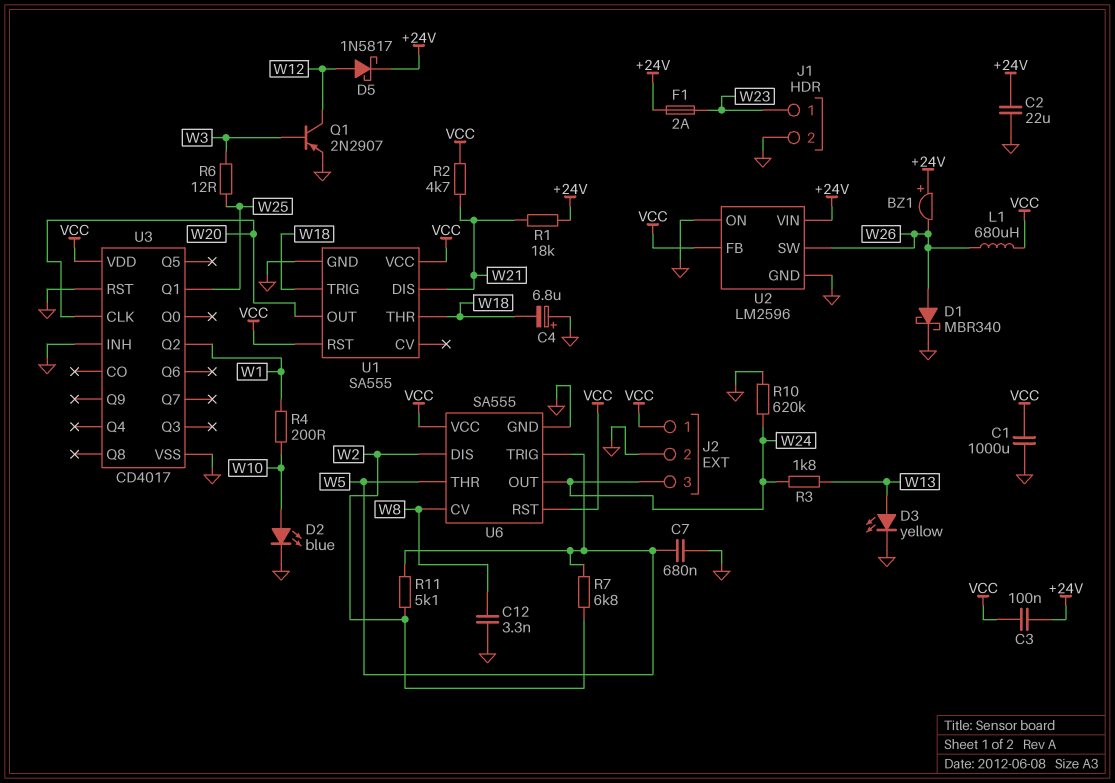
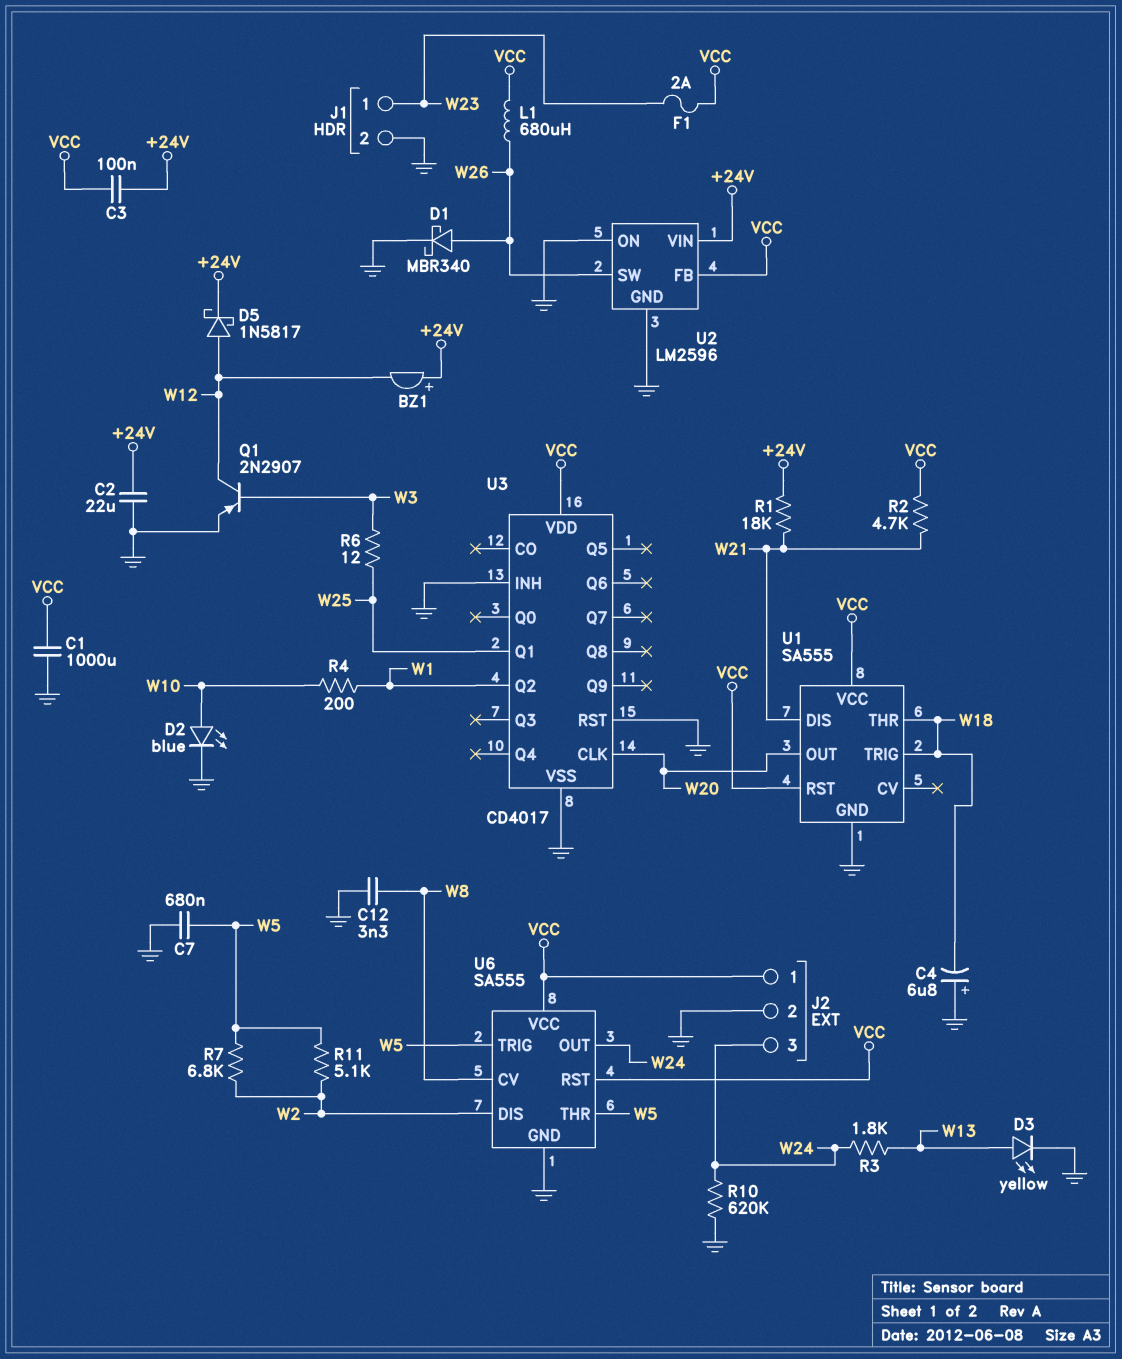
BZ1: buzzer (plus +24V, minus W26) -> buzzer (plus +24V, minus W12)
F1: 2A (+24V, W23) -> 2A (VCC, W23)

